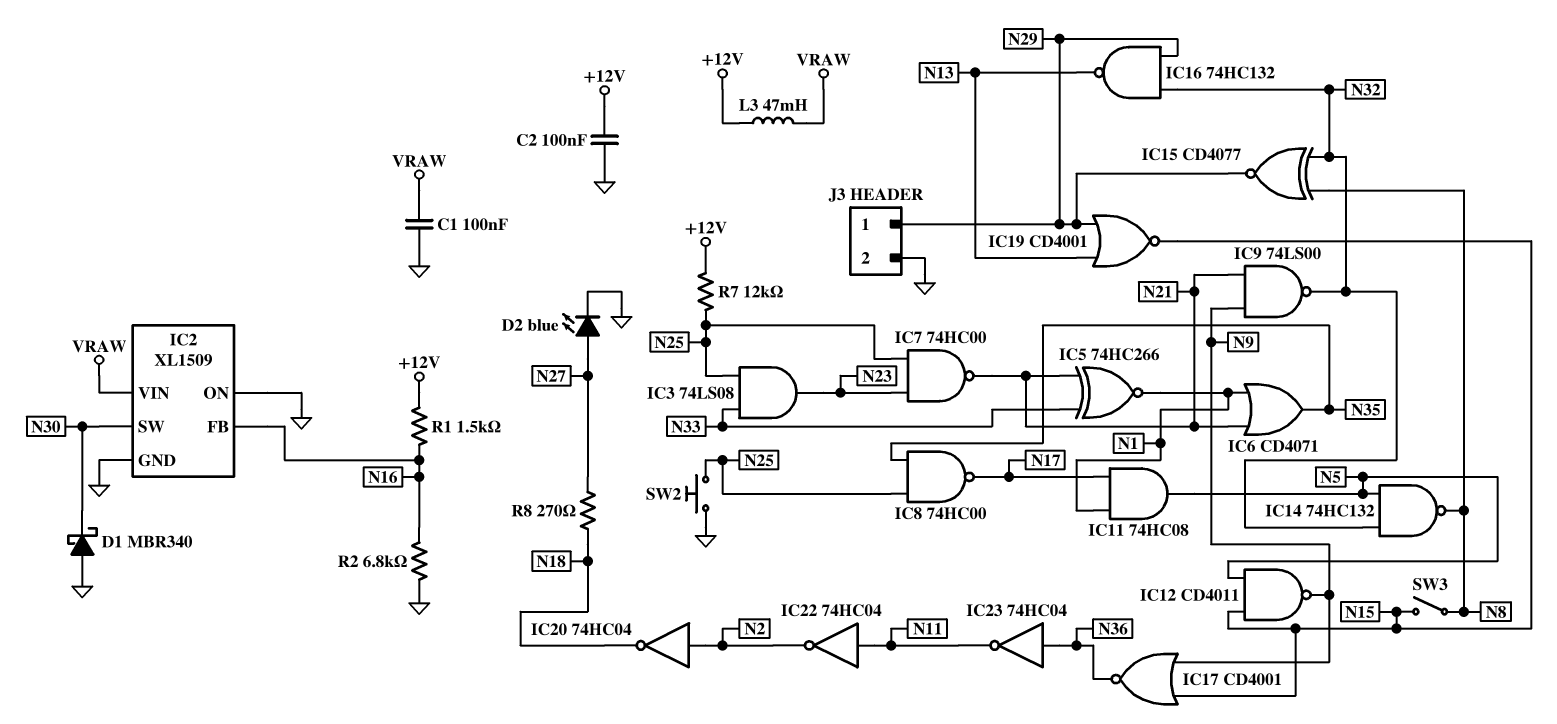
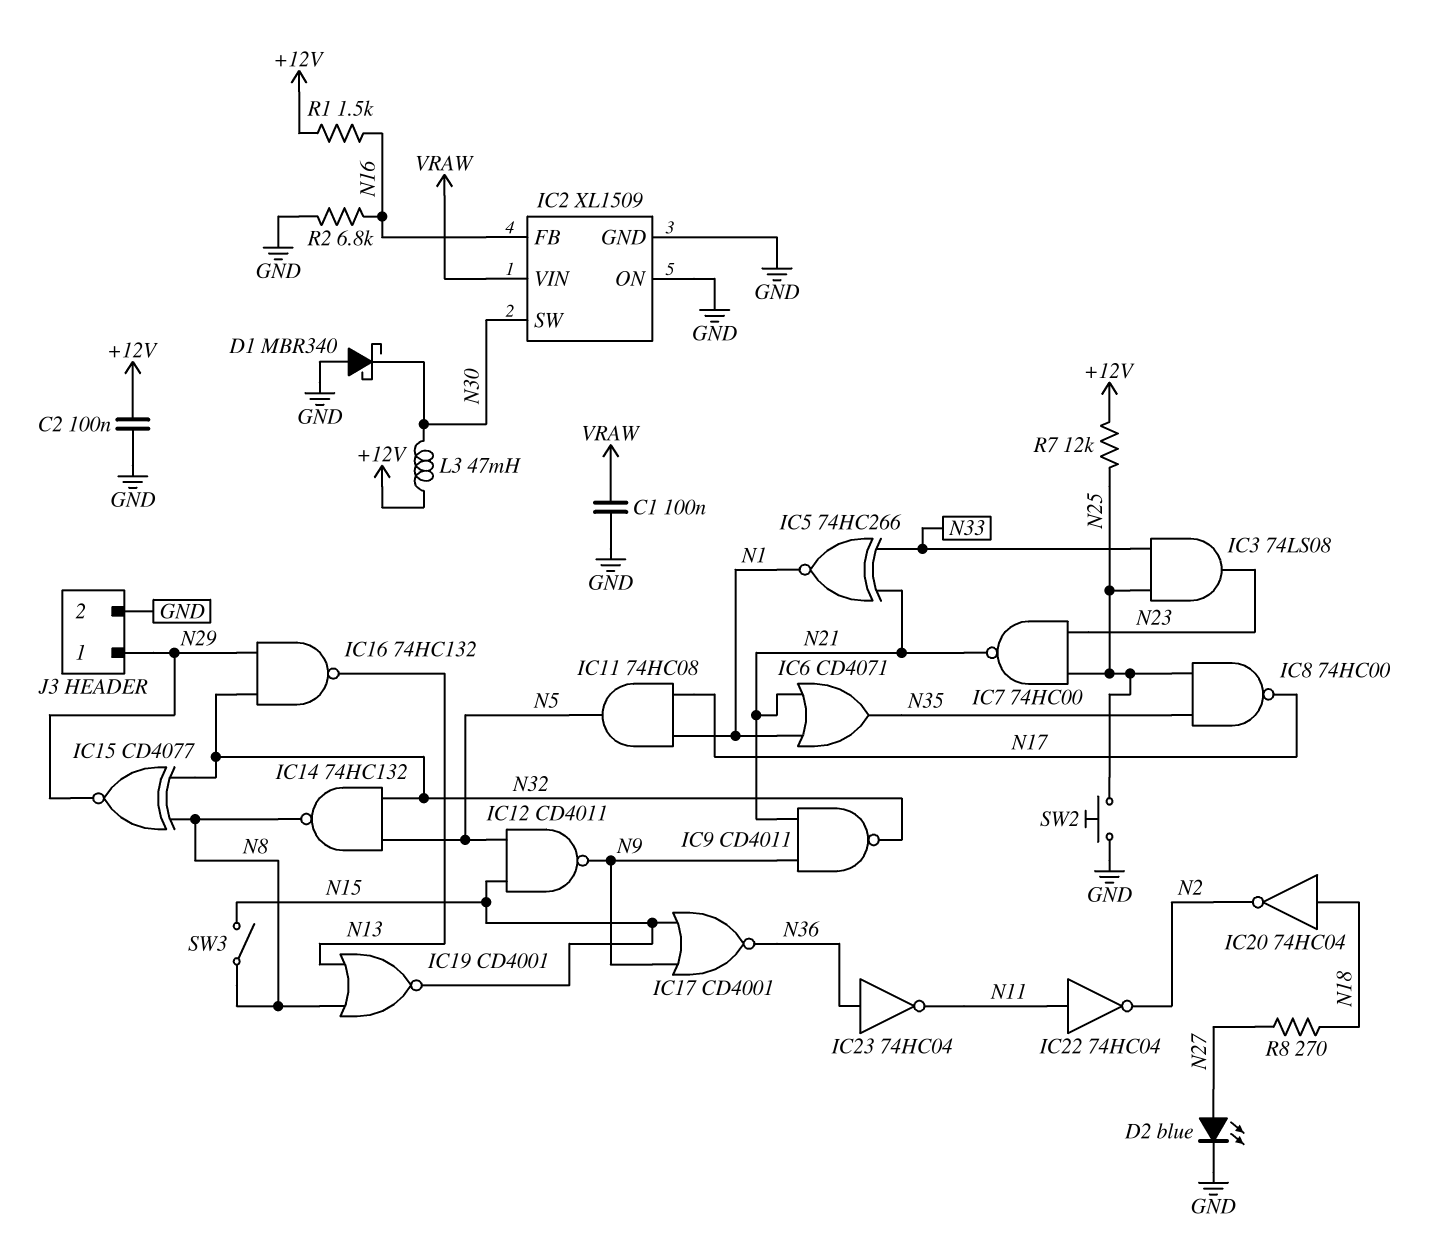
IC9: NAND 74LS00 (in N9, in N21, out N32) -> NAND CD4011 (in N9, in N21, out N32)
IC19: NOR CD4001 (in N13, in N29, out N15) -> NOR CD4001 (in N8, in N13, out N15)
IC20: NOT 74HC04 (in N2, out N18) -> NOT 74HC04 (in N18, out N2)
L3: 47mH (+12V, VRAW) -> 47mH (+12V, N30)

